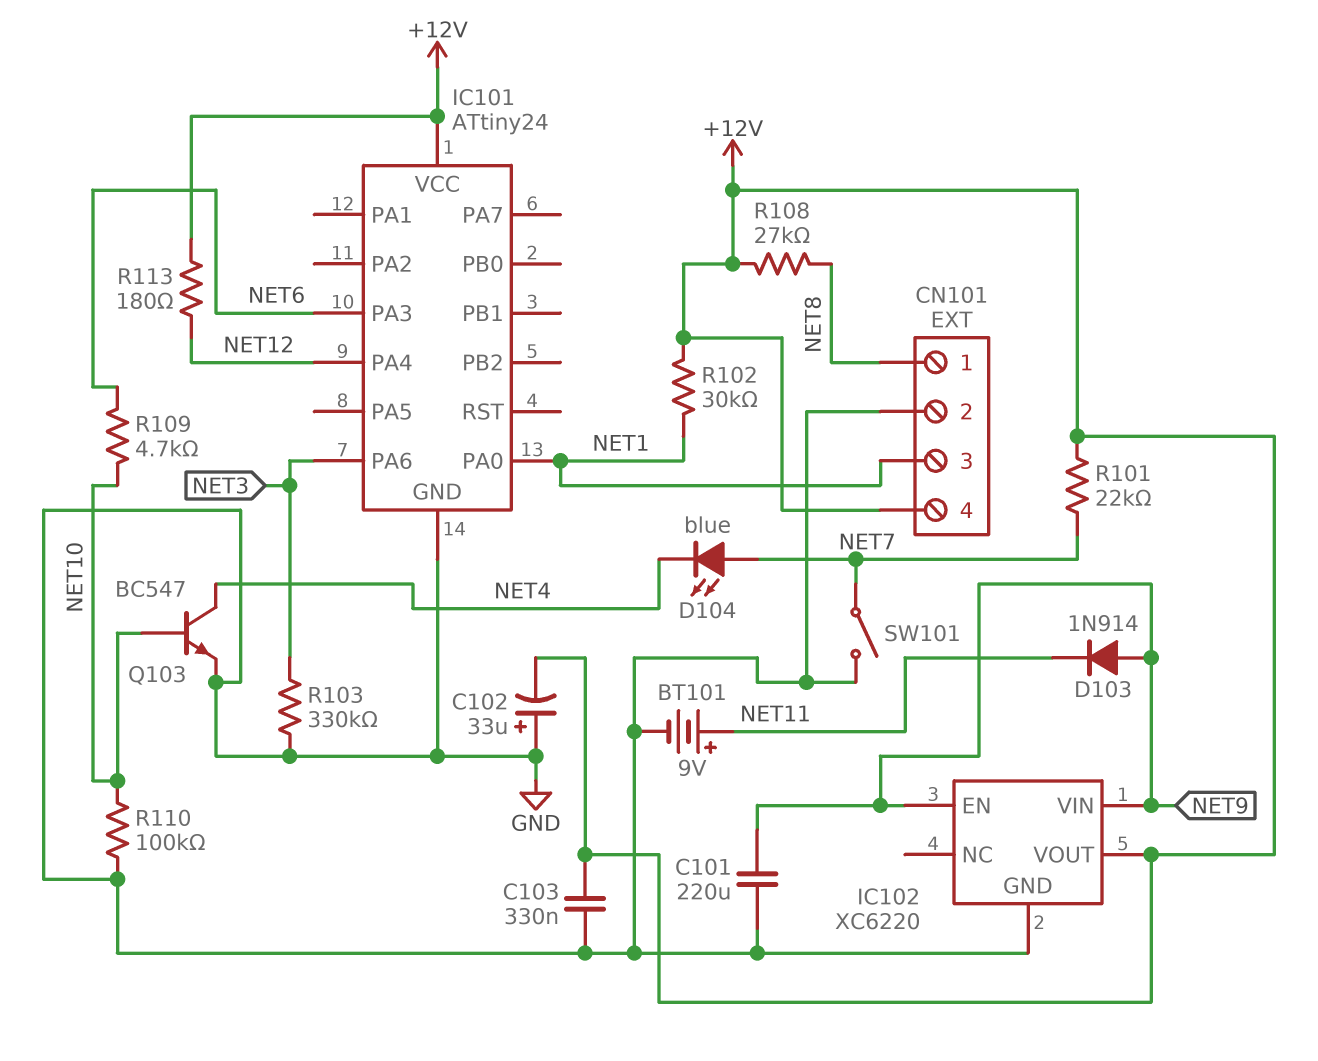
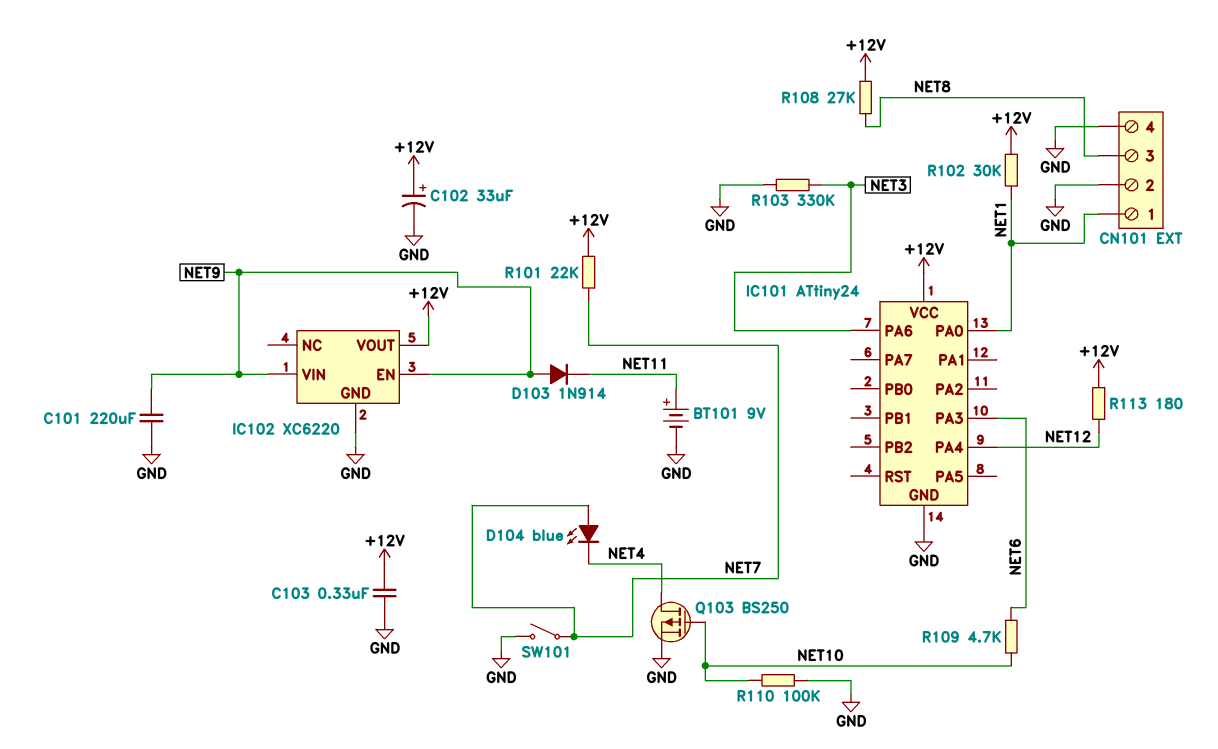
C102: 33uF (plus GND, minus +12V) -> 33uF (plus +12V, minus GND)
CN101 pin 1: NET8 -> NET1
CN101 pin 3: NET1 -> NET8
CN101 pin 4: +12V -> GND
Q103: NPN BC547 (B NET10, C NET4, E GND) -> PMOS BS250 (G NET10, D NET4, S GND)

